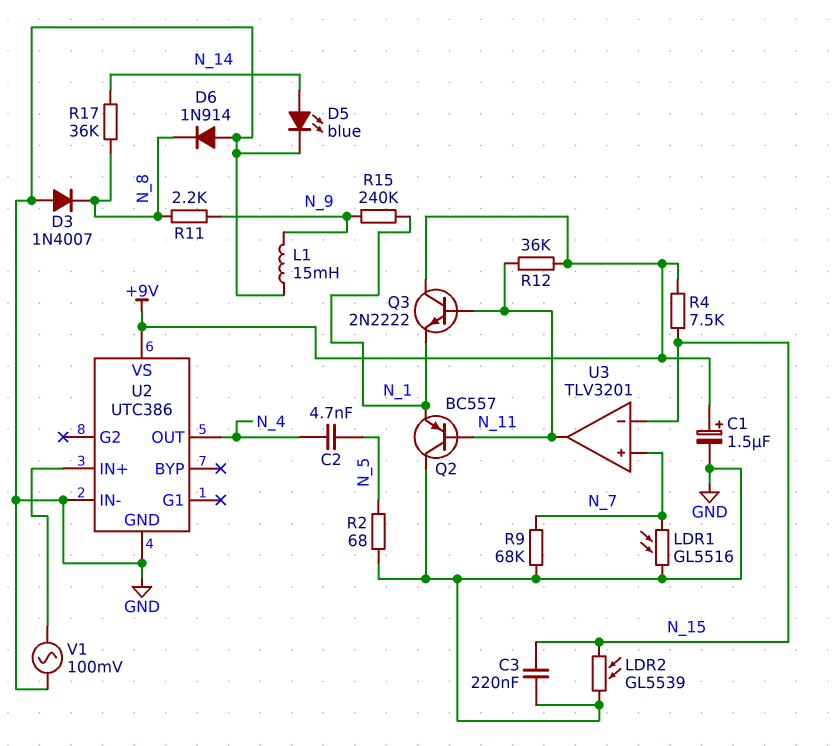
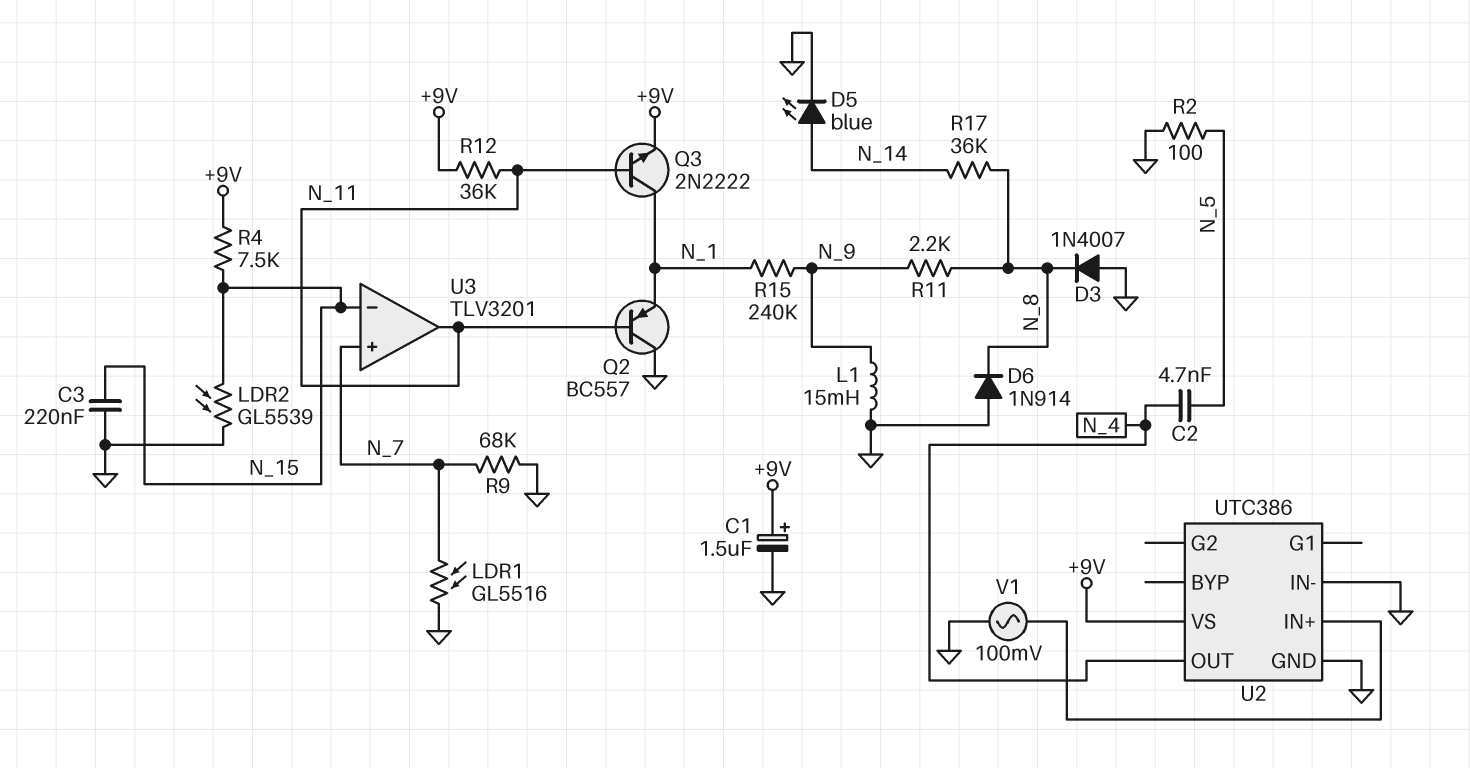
Q3: NPN 2N2222 (B N_11, C +9V, E N_1) -> NPN 2N2222 (B N_11, C N_1, E +9V)
R2: 68 (GND, N_5) -> 100 (GND, N_5)

